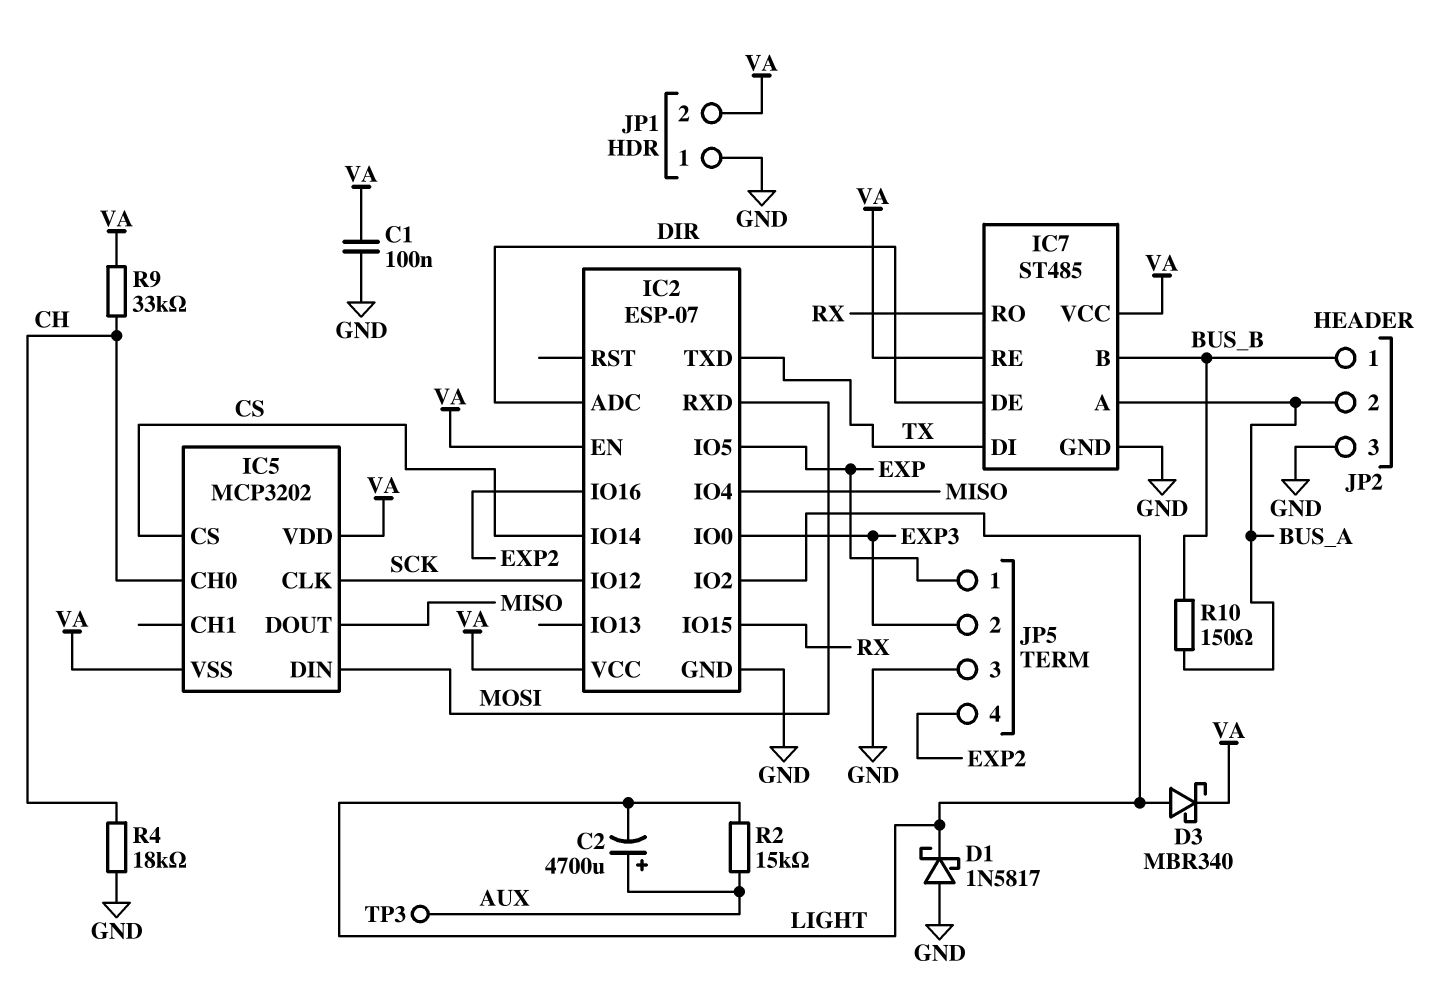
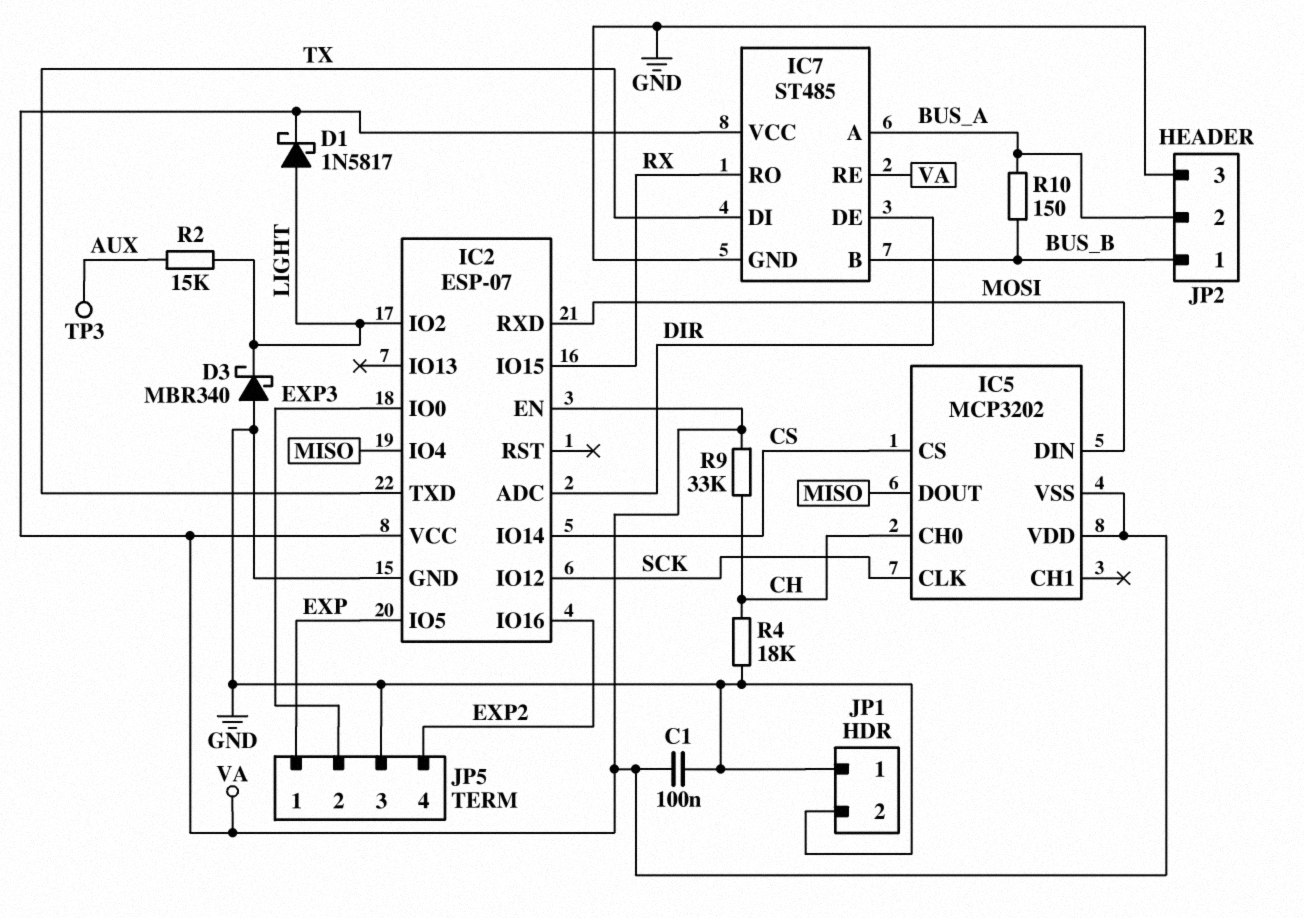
C2: 4700uF (plus AUX, minus LIGHT) -> none
D1: schottky 1N5817 (A GND, K LIGHT) -> schottky 1N5817 (A LIGHT, K VA)
D3: schottky MBR340 (A LIGHT, K VA) -> schottky MBR340 (A GND, K LIGHT)
JP1 pin 2: VA -> GND

